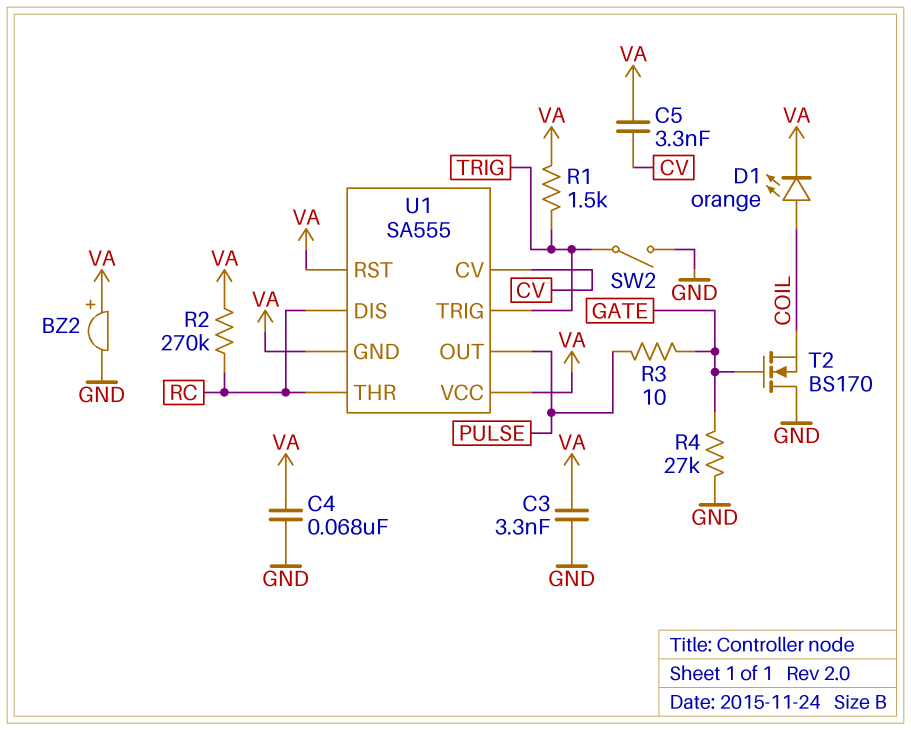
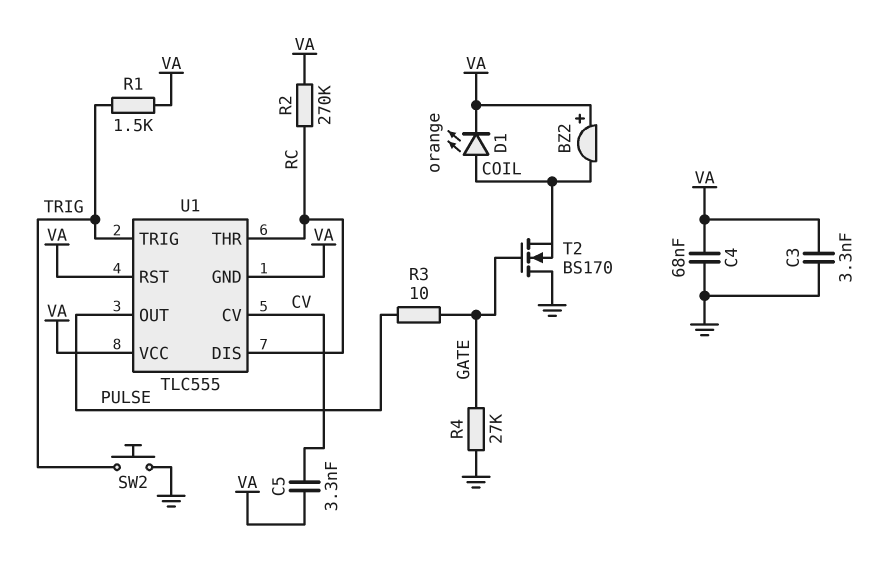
BZ2: buzzer (plus VA, minus GND) -> buzzer (plus VA, minus COIL)
SW2: switch (GND, TRIG) -> button (GND, TRIG)
U1: SA555 -> TLC555

